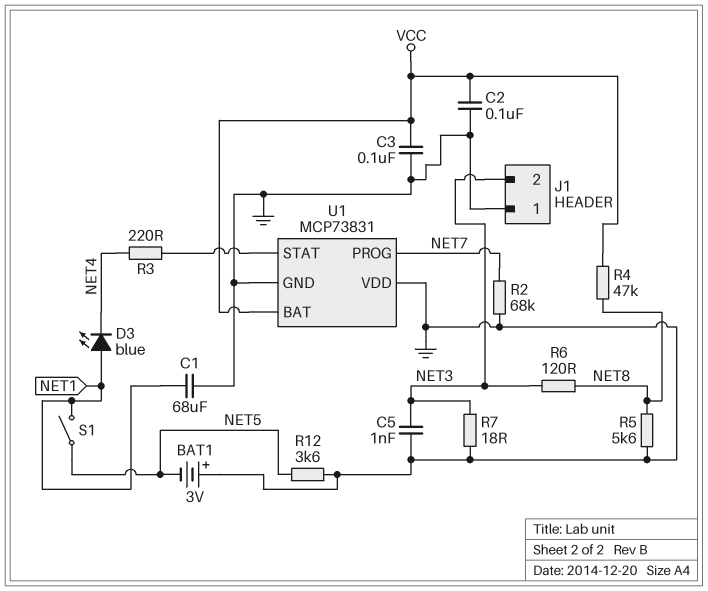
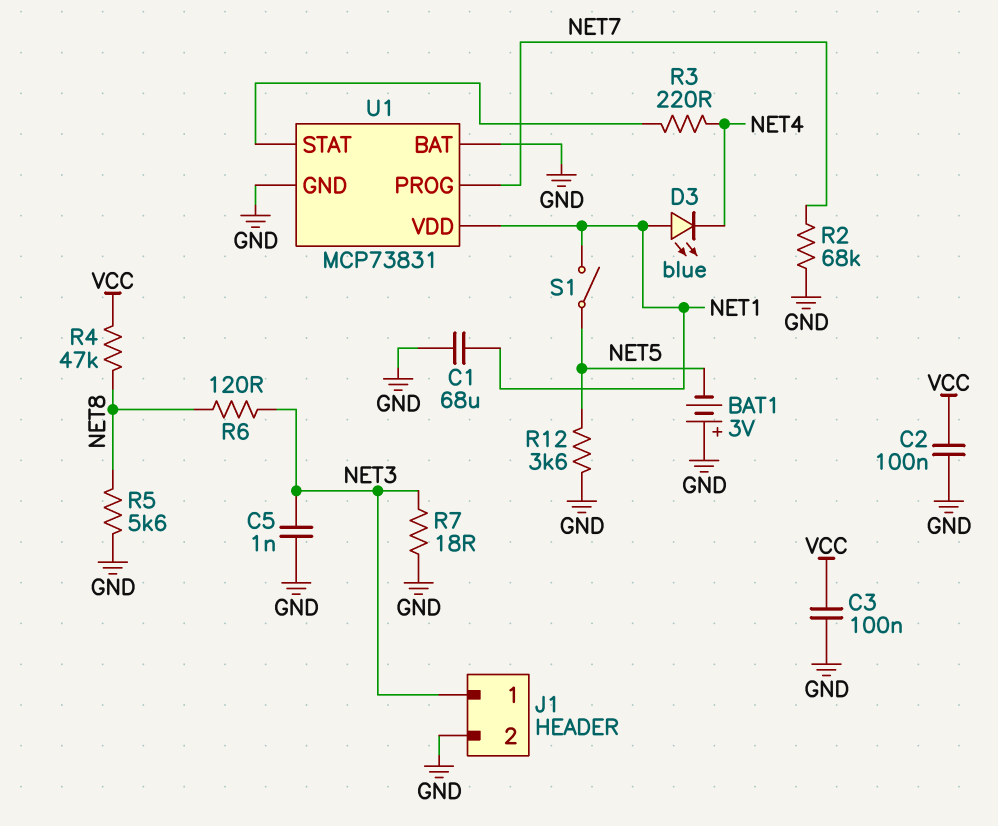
J1 pin 1: GND -> NET3
J1 pin 2: NET3 -> GND
U1 pin BAT: VCC -> GND
U1 pin VDD: GND -> NET1

